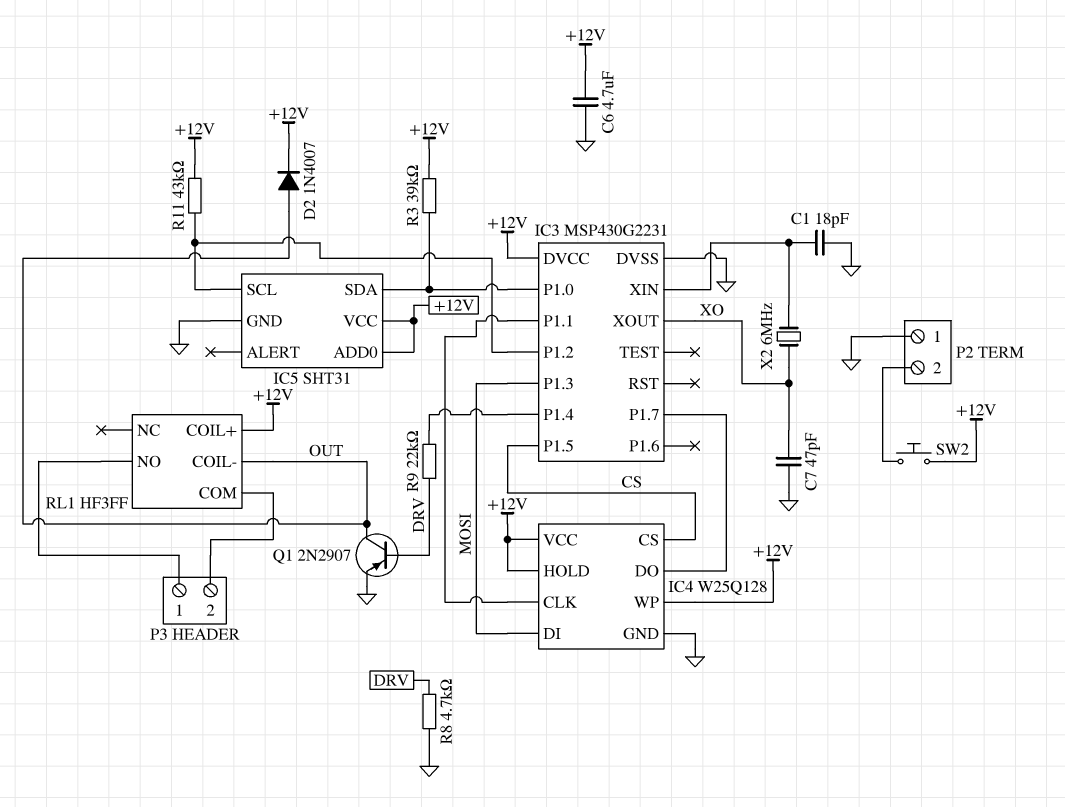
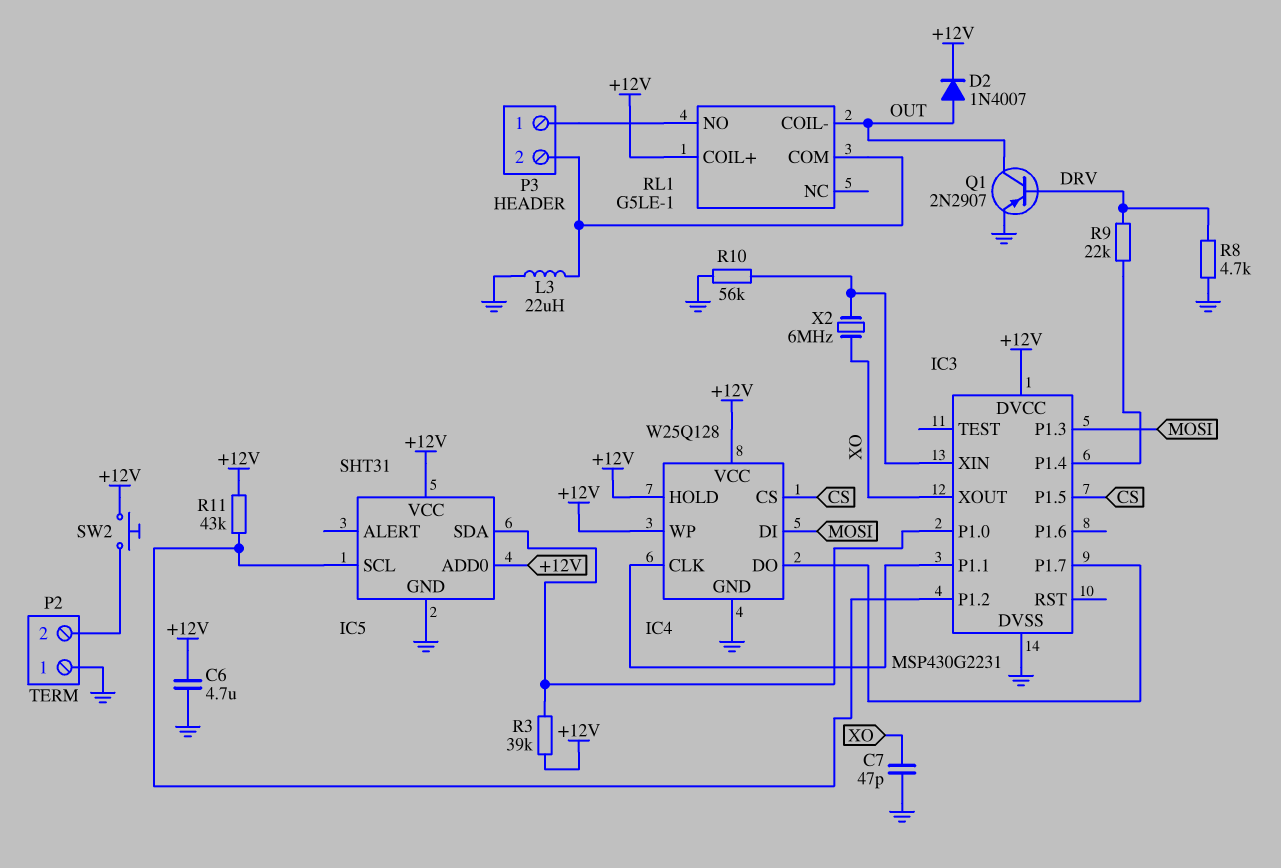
C1: 18pF (GND, IC3/XIN) -> none
L3: none -> 22uH (GND, P3/2)
R10: none -> 56k (GND, IC3/XIN)
RL1: HF3FF -> G5LE-1

